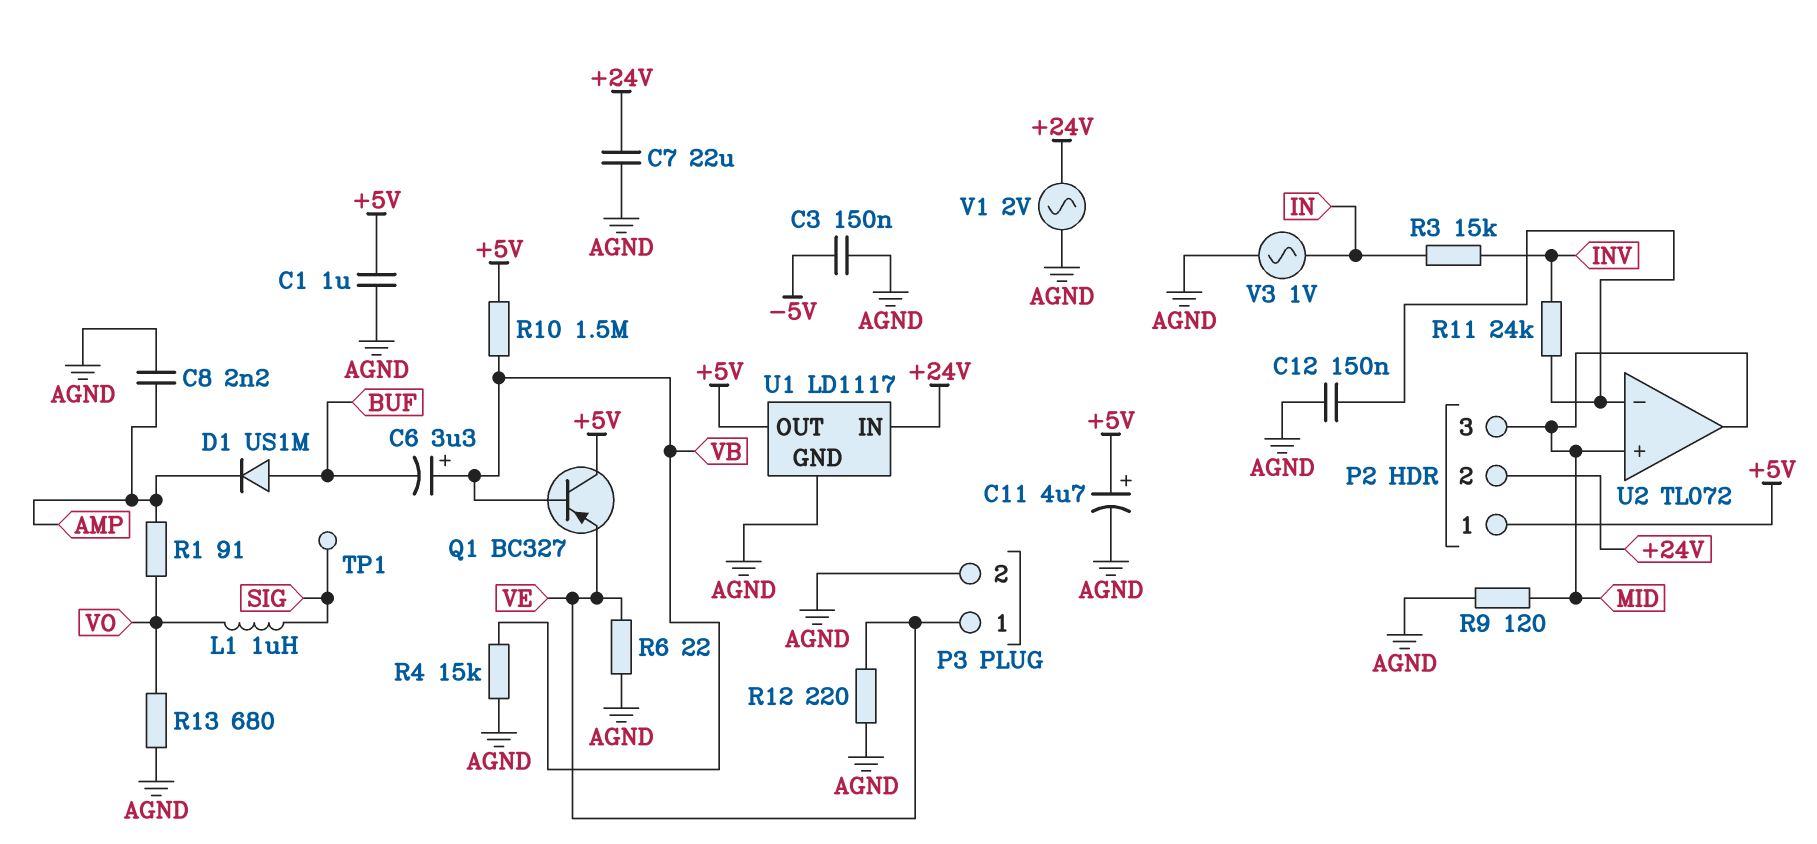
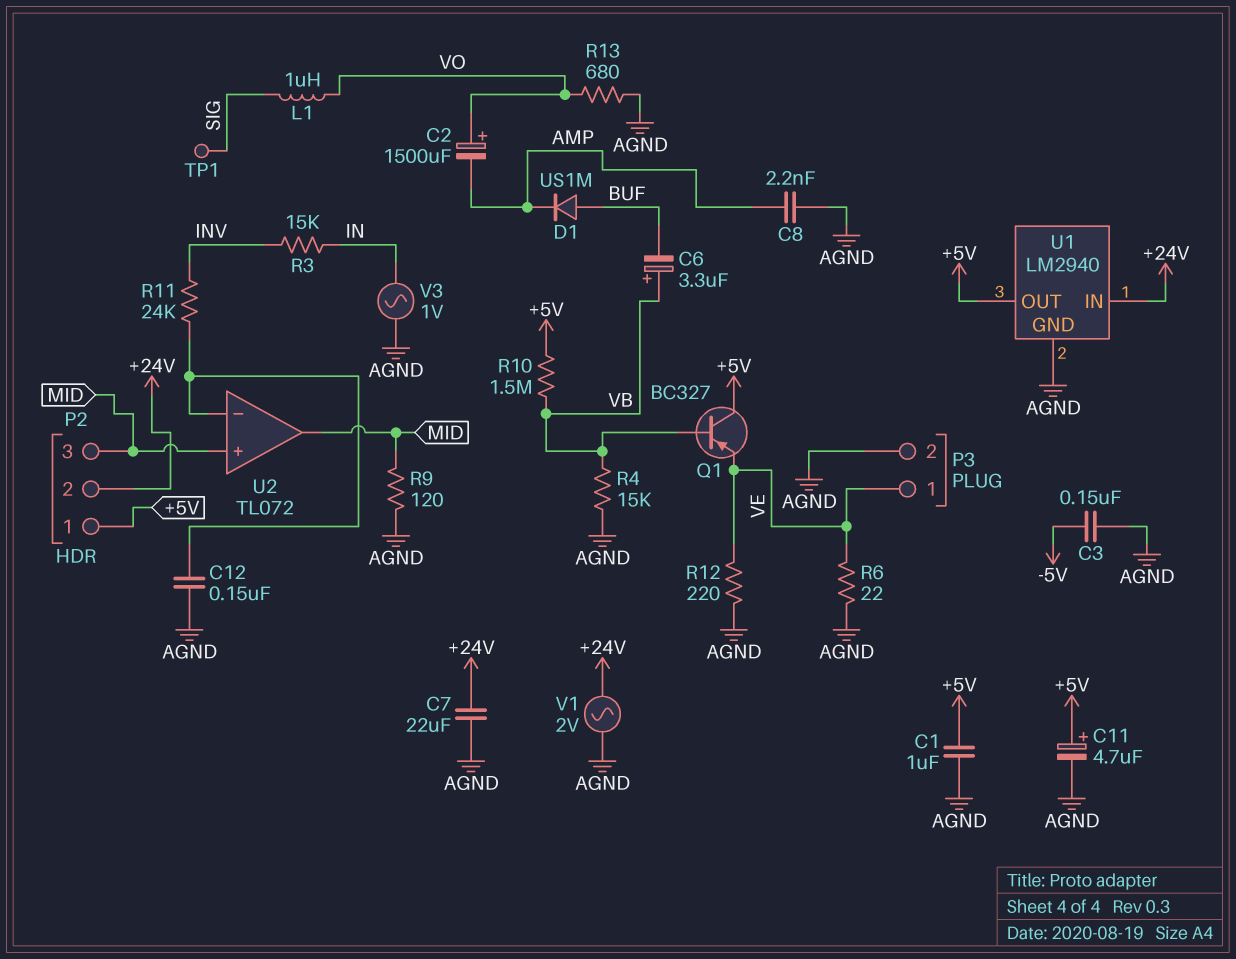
C2: none -> 1500uF (plus VO, minus AMP)
R1: 91 (AMP, VO) -> none
U1: LD1117 -> LM2940

